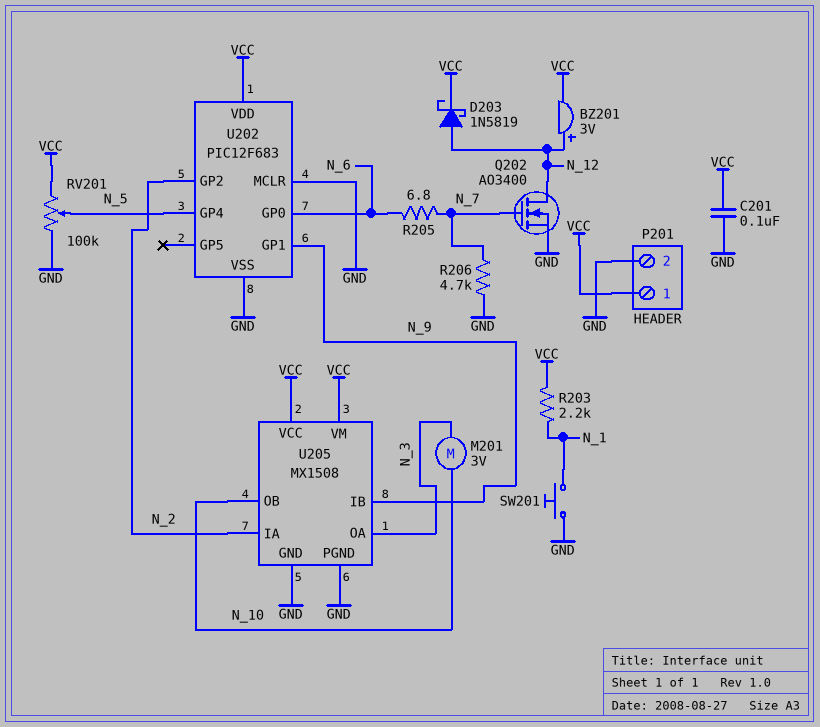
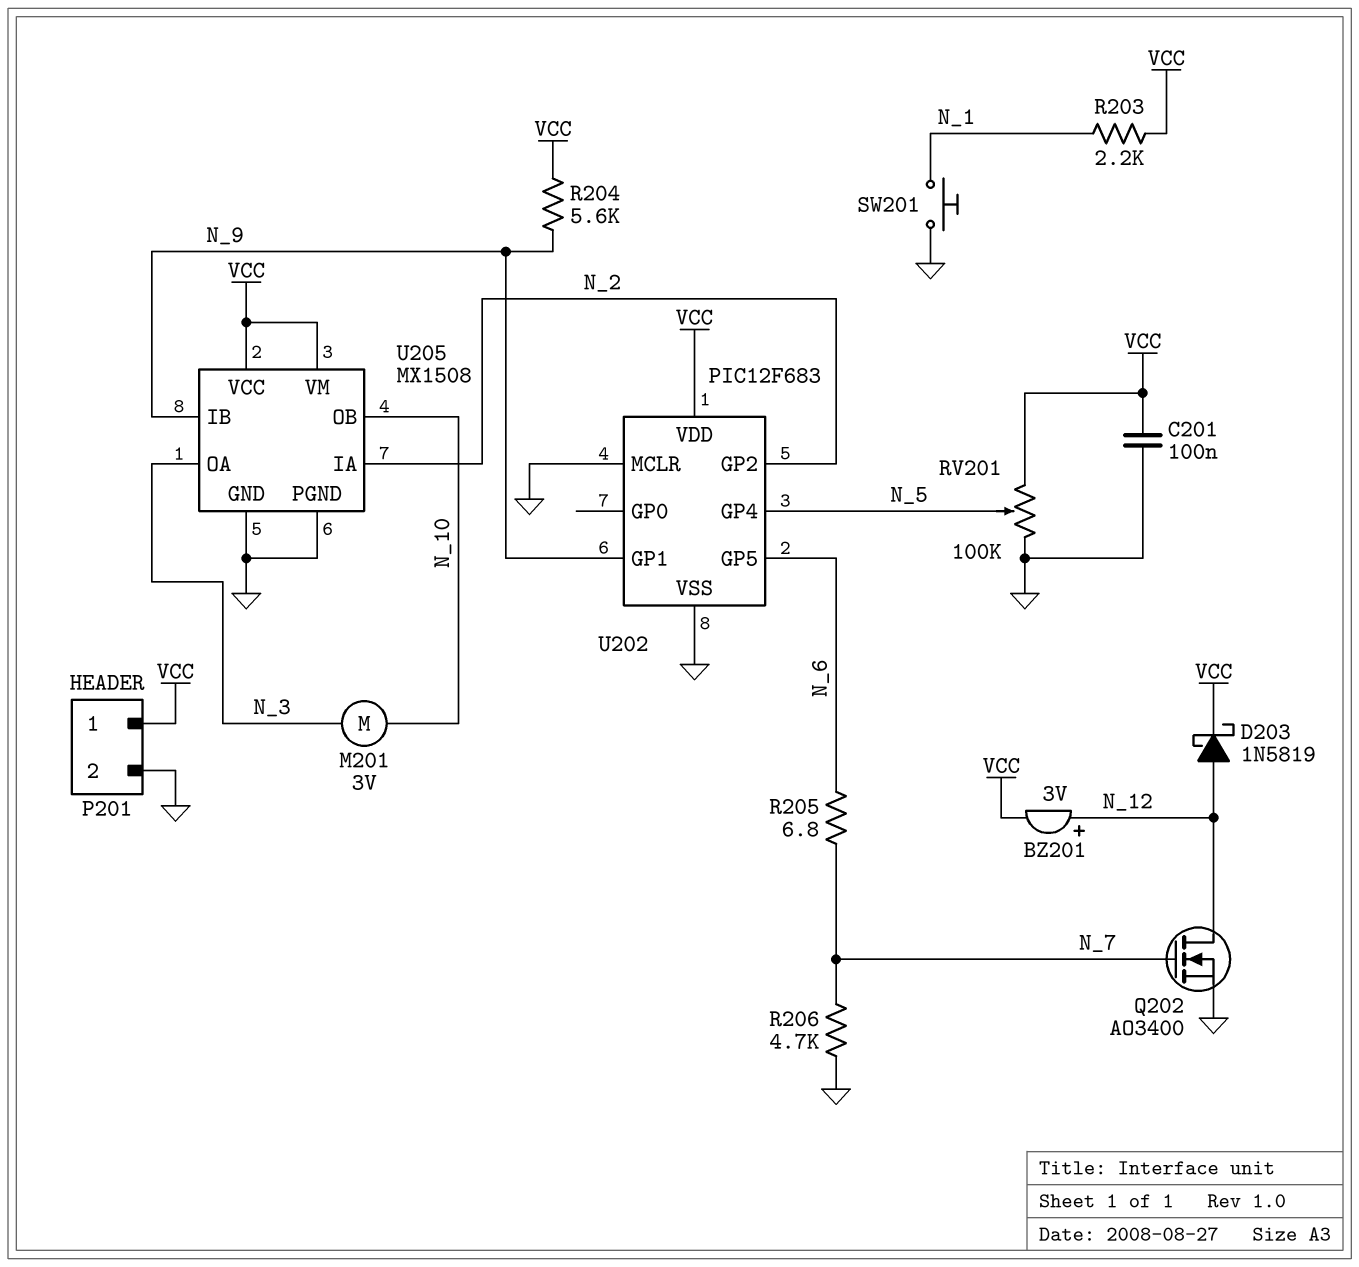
R204: none -> 5.6k (N_9, VCC)
U202 pin GP0: N_6 -> none
U202 pin GP5: none -> N_6

